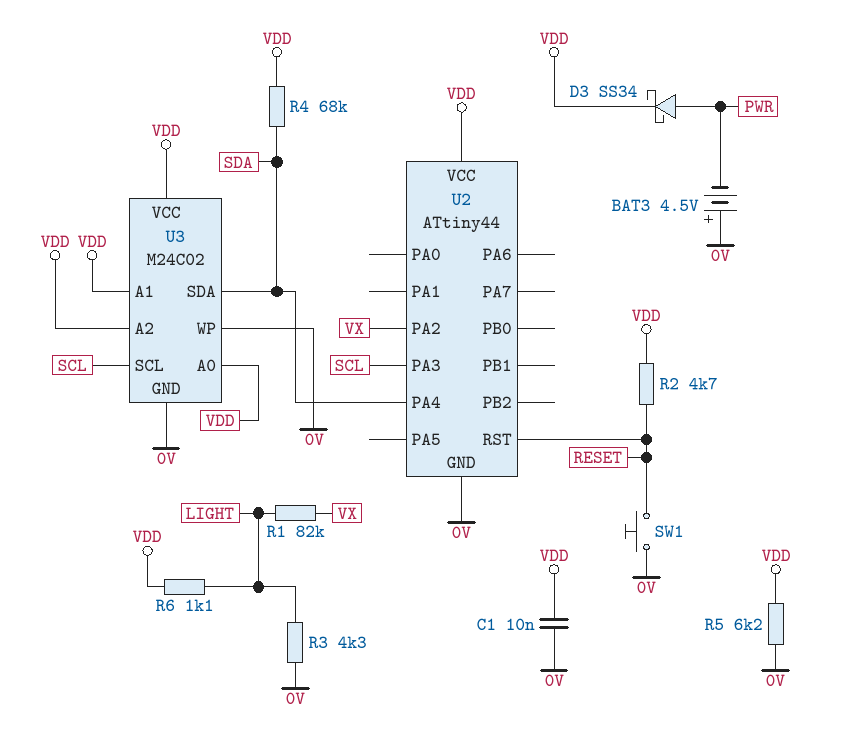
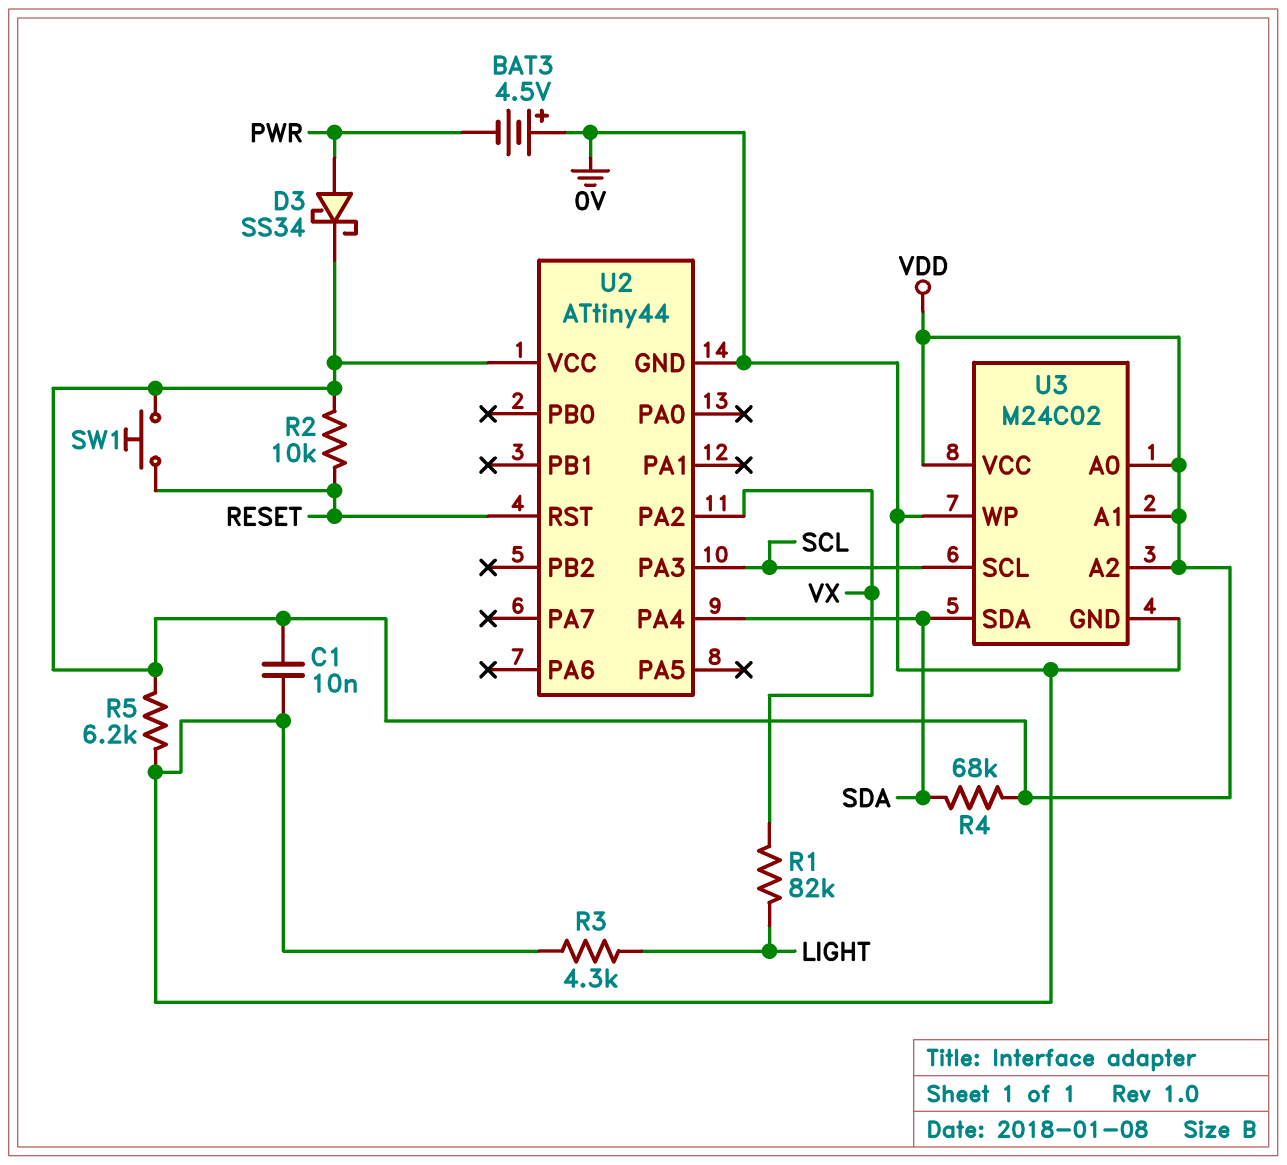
R2: 4.7k (RESET, VDD) -> 10k (RESET, VDD)
R6: 1.1k (LIGHT, VDD) -> none
SW1: button (0V, RESET) -> button (RESET, VDD)

